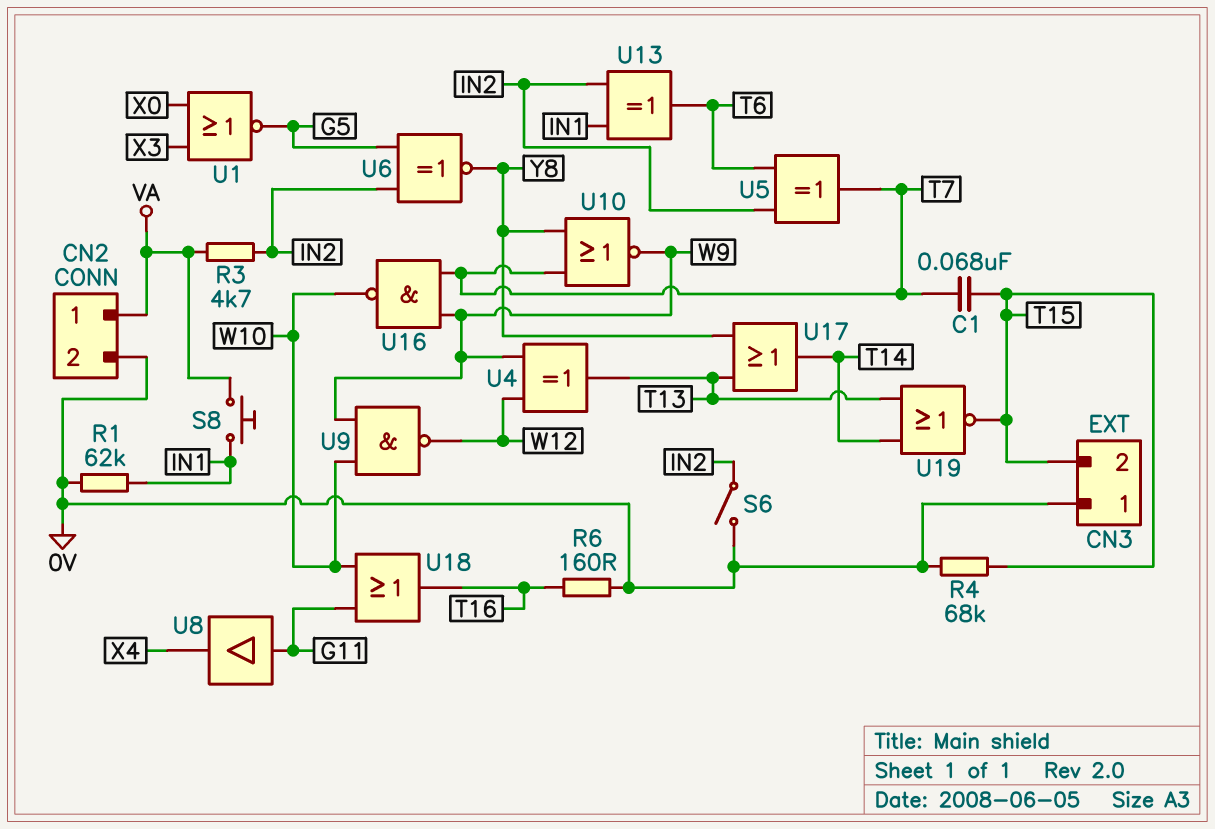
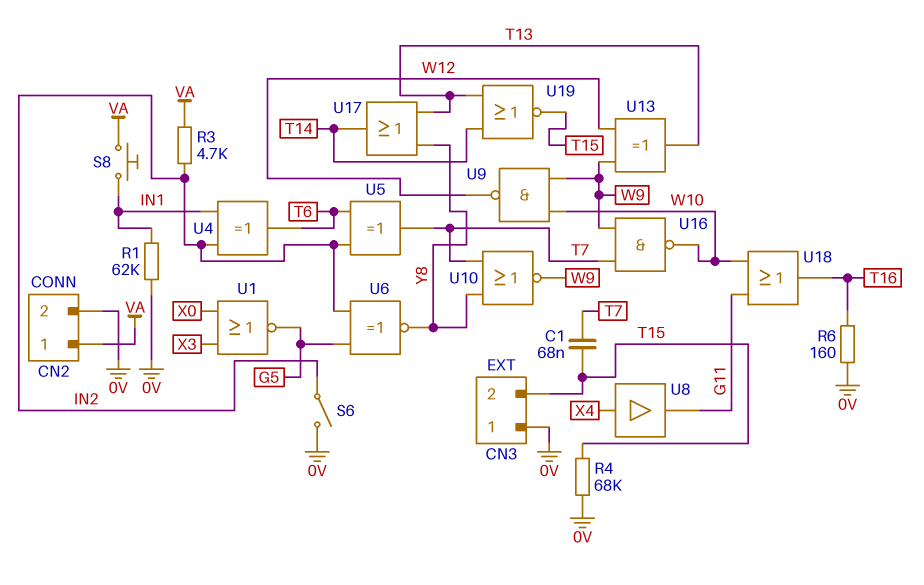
U4: XOR (in W9, in W12, out T13) -> XOR (in IN1, in IN2, out T6)
U8: buffer (in G11, out X4) -> buffer (in X4, out G11)
U13: XOR (in IN1, in IN2, out T6) -> XOR (in W9, in W12, out T13)

